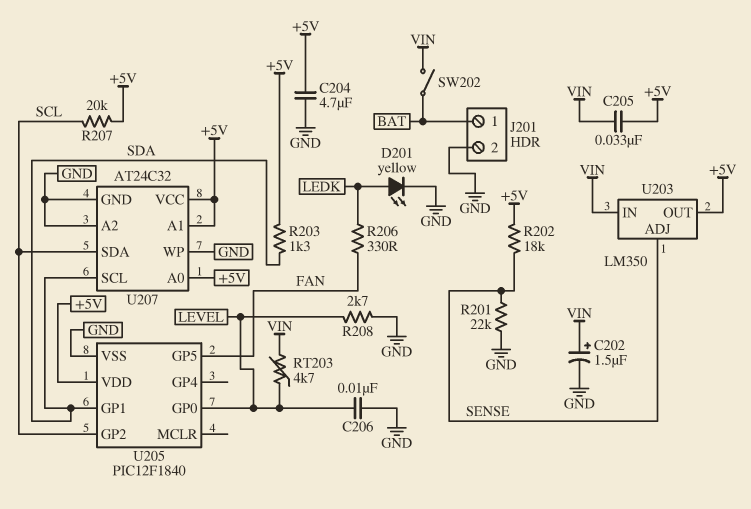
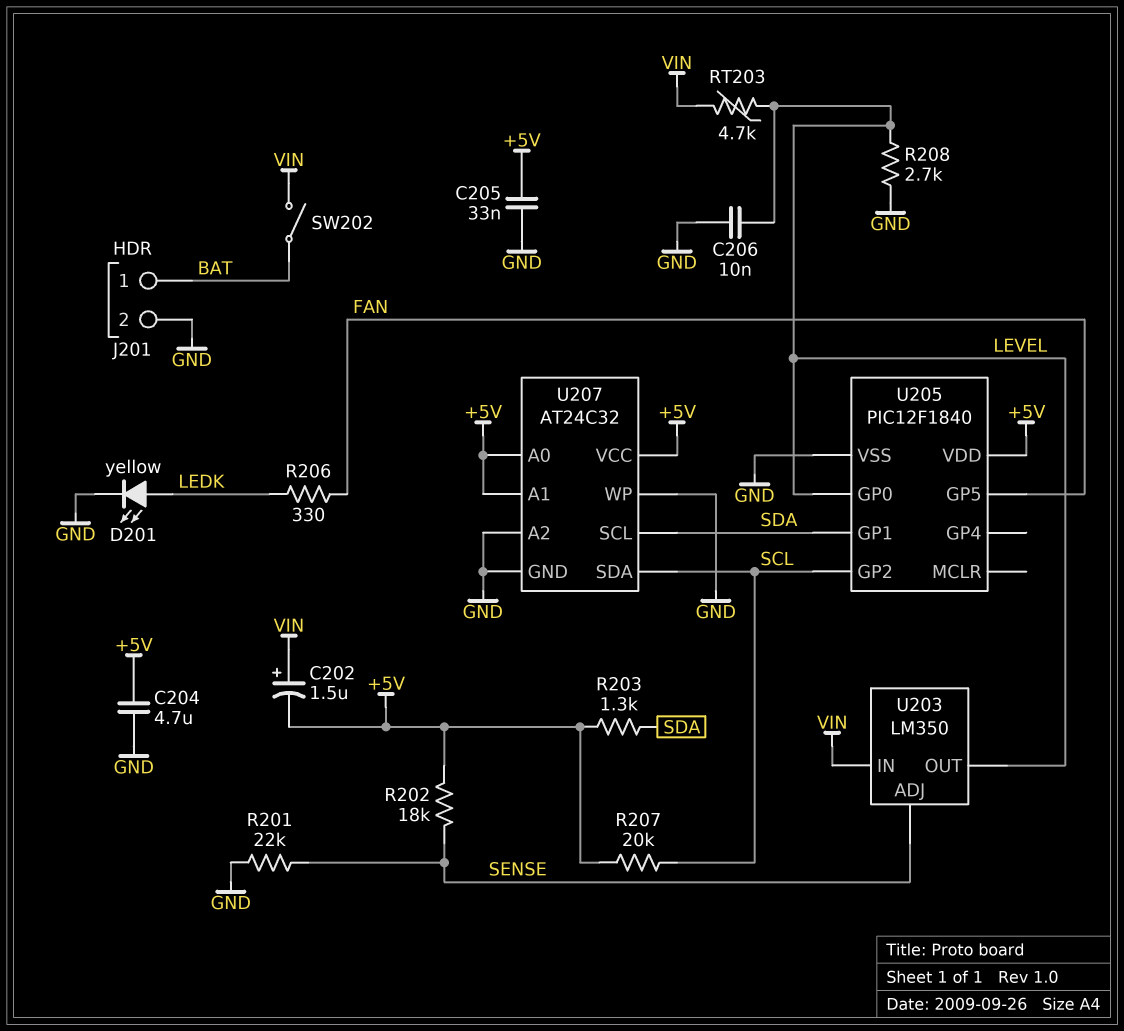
C202: 1.5uF (plus VIN, minus GND) -> 1.5uF (plus VIN, minus +5V)
C205: 33nF (+5V, VIN) -> 33nF (+5V, GND)
U203 pin OUT: +5V -> LEVEL

